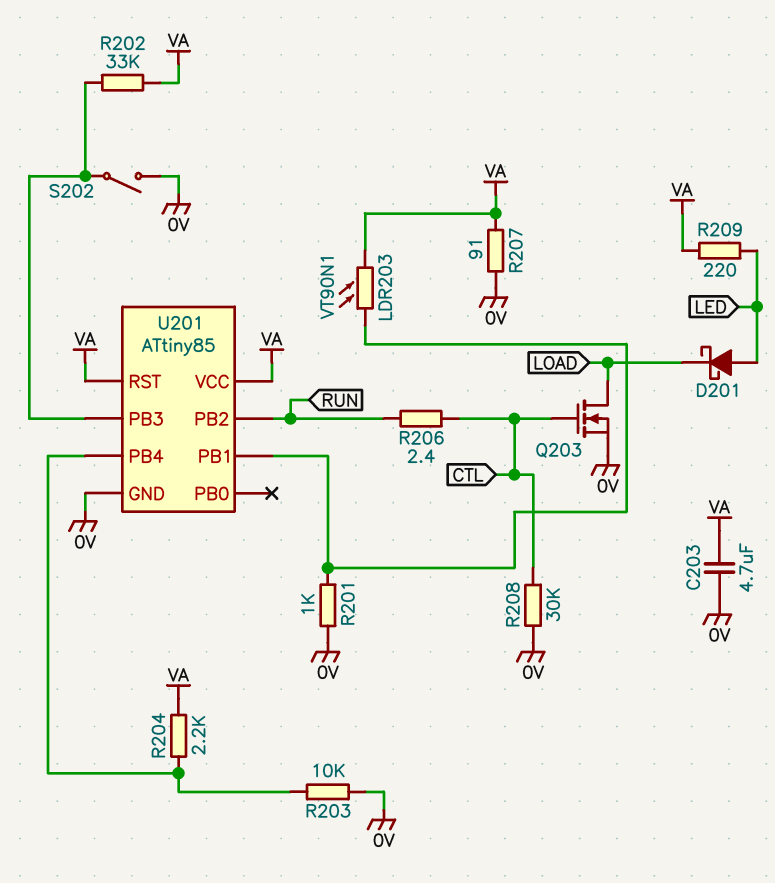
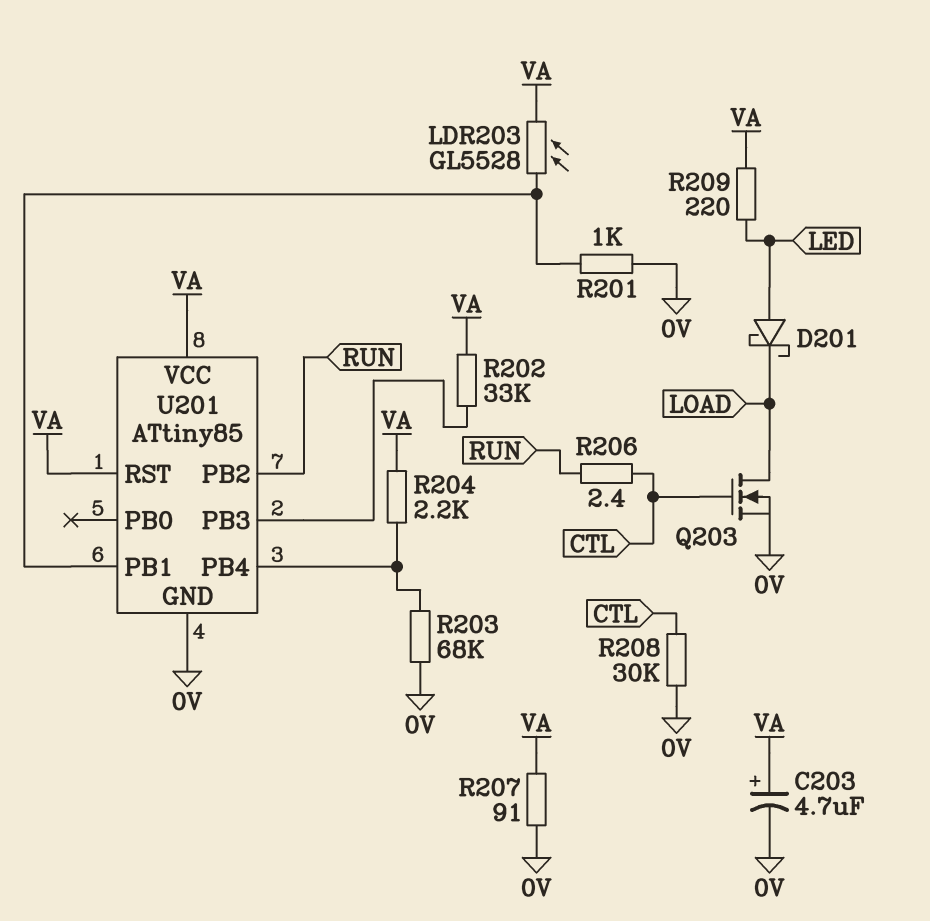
C203: 4.7uF (0V, VA) -> 4.7uF (plus VA, minus 0V)
LDR203: VT90N1 (U201/PB1, VA) -> GL5528 (U201/PB1, VA)
R203: 10k (0V, U201/PB4) -> 68k (0V, U201/PB4)
S202: switch (0V, U201/PB3) -> none

